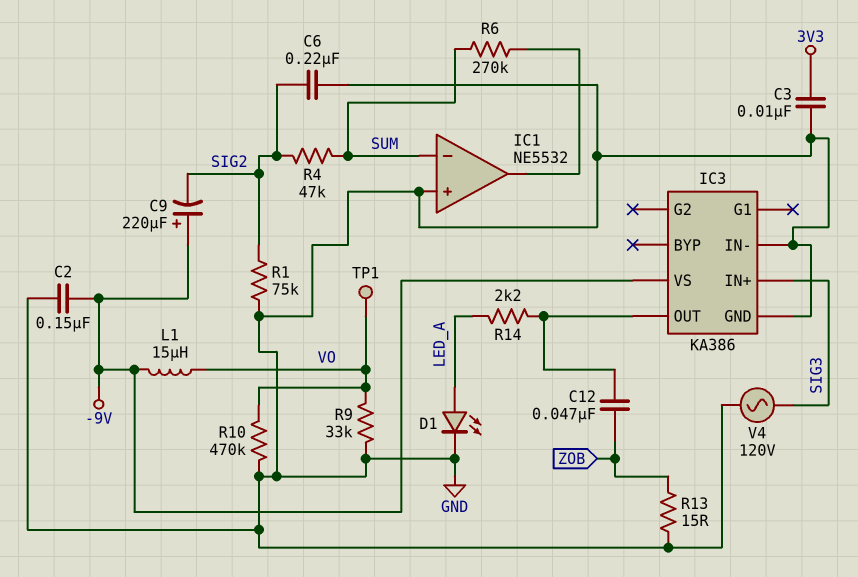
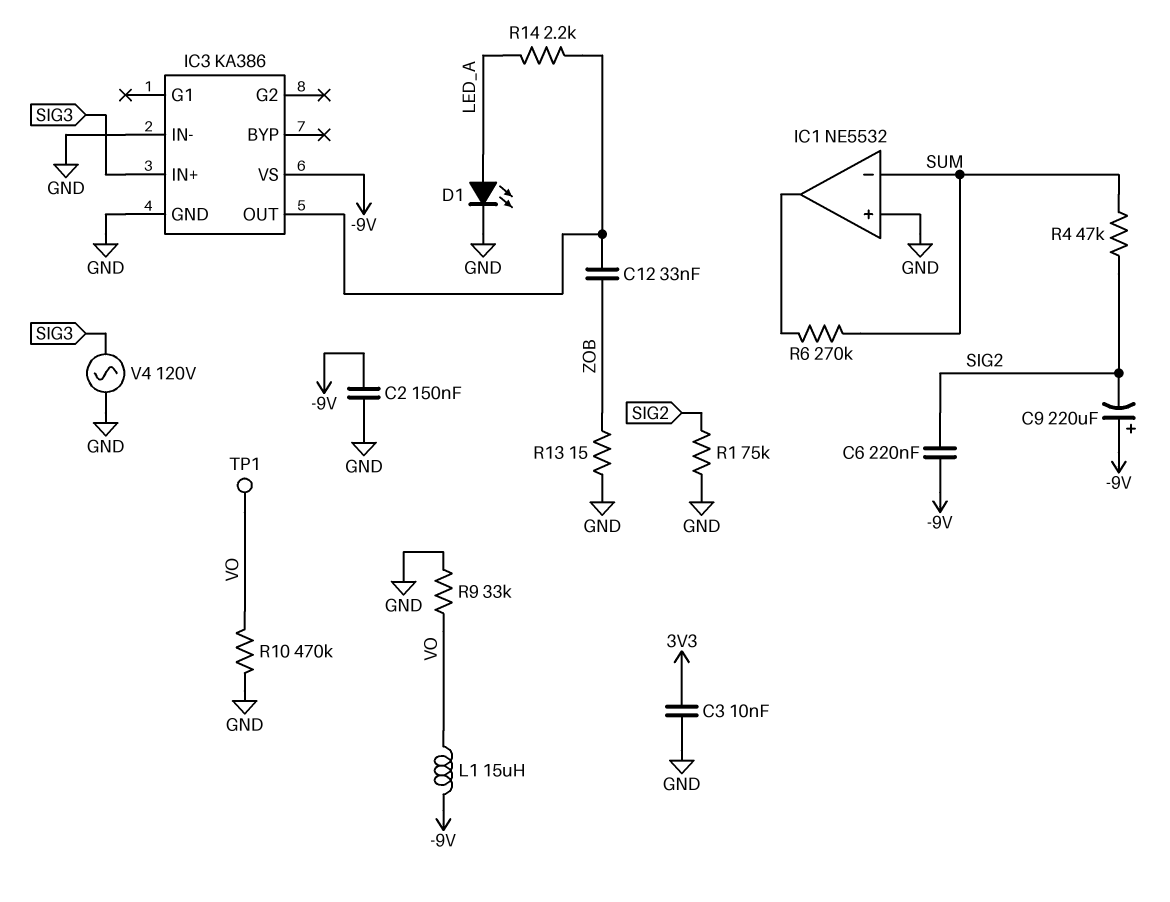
C6: 220nF (GND, SIG2) -> 220nF (-9V, SIG2)
C12: 47nF (IC3/OUT, ZOB) -> 33nF (IC3/OUT, ZOB)

